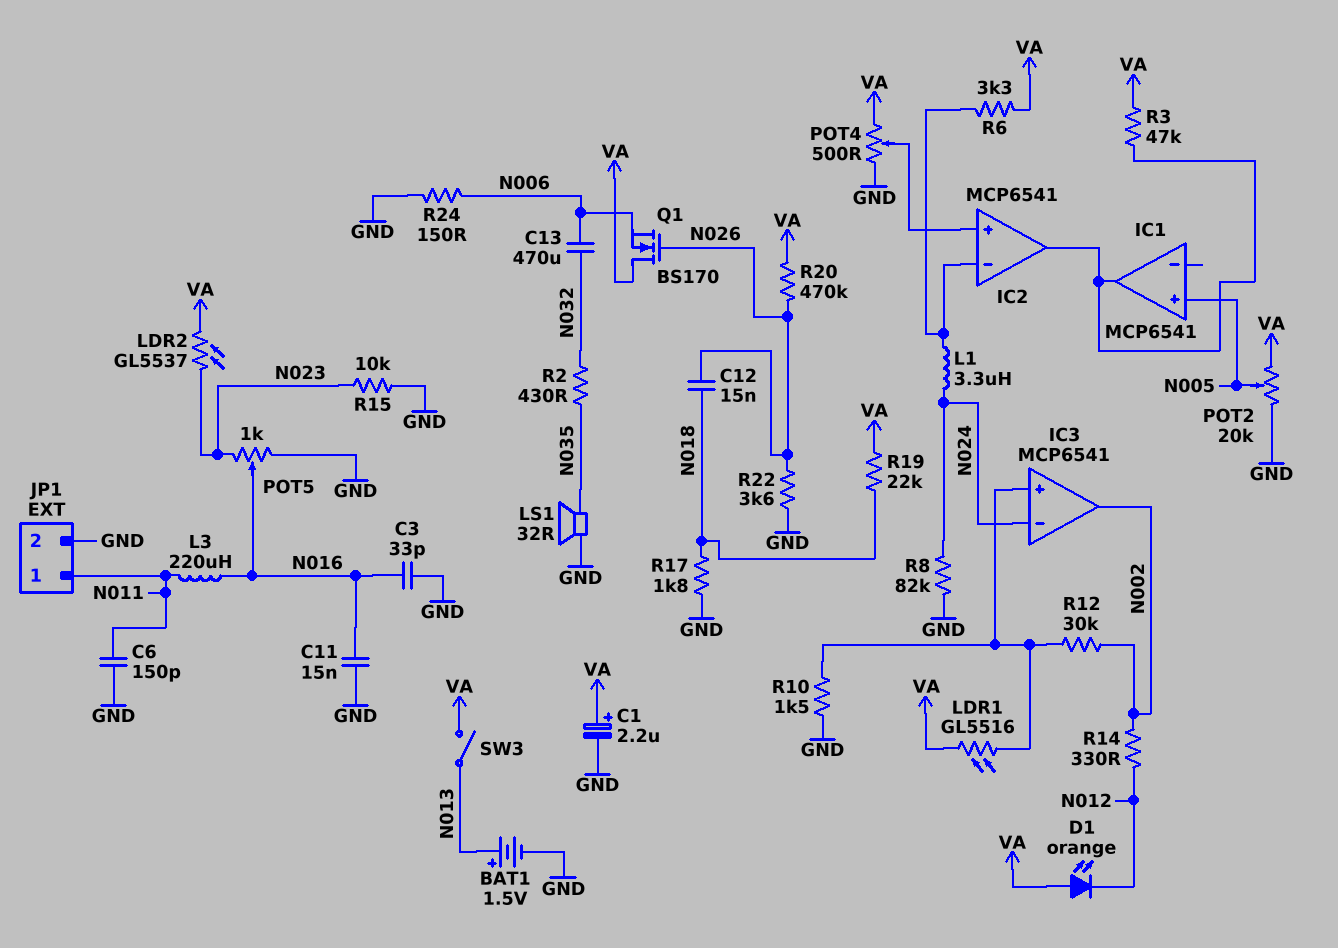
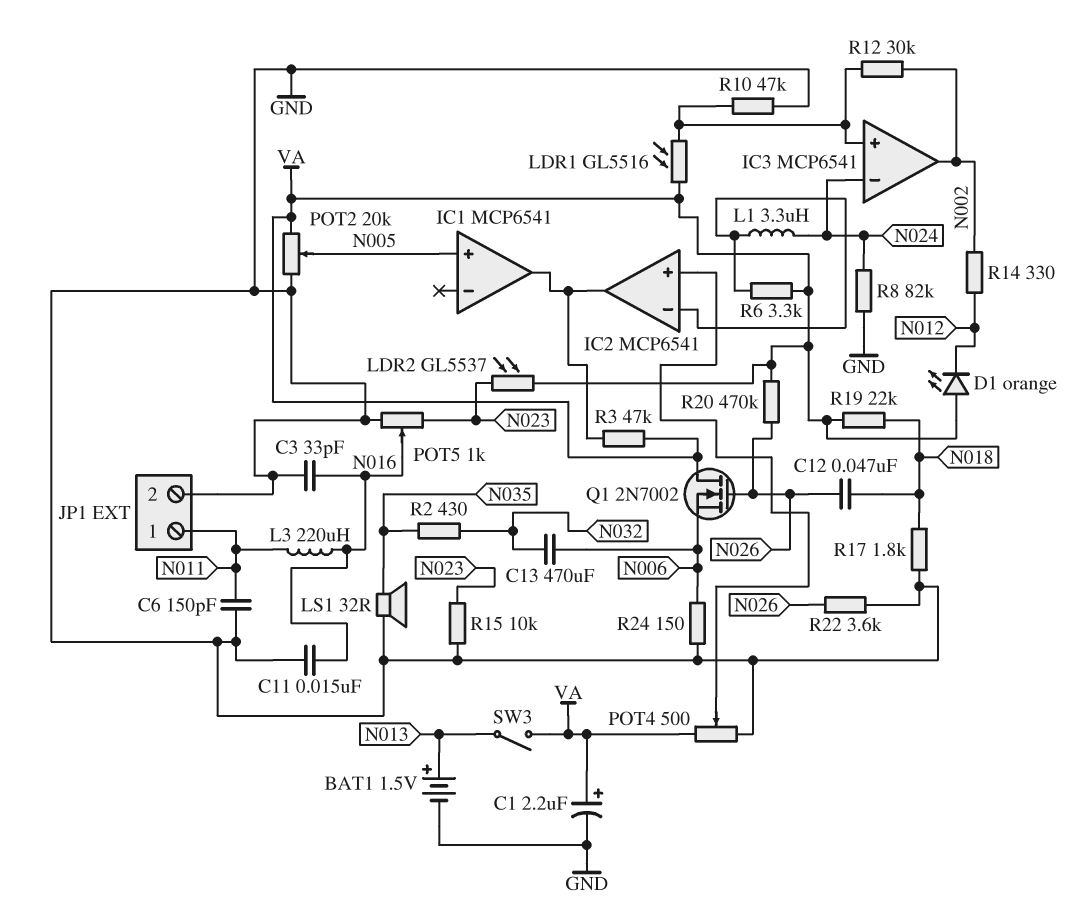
C12: 15nF (N018, N026) -> 47nF (N018, N026)
Q1: NMOS BS170 (G N026, D VA, S N006) -> NMOS 2N7002 (G N026, D VA, S N006)
R10: 1.5k (GND, IC3/in+) -> 47k (GND, IC3/in+)

